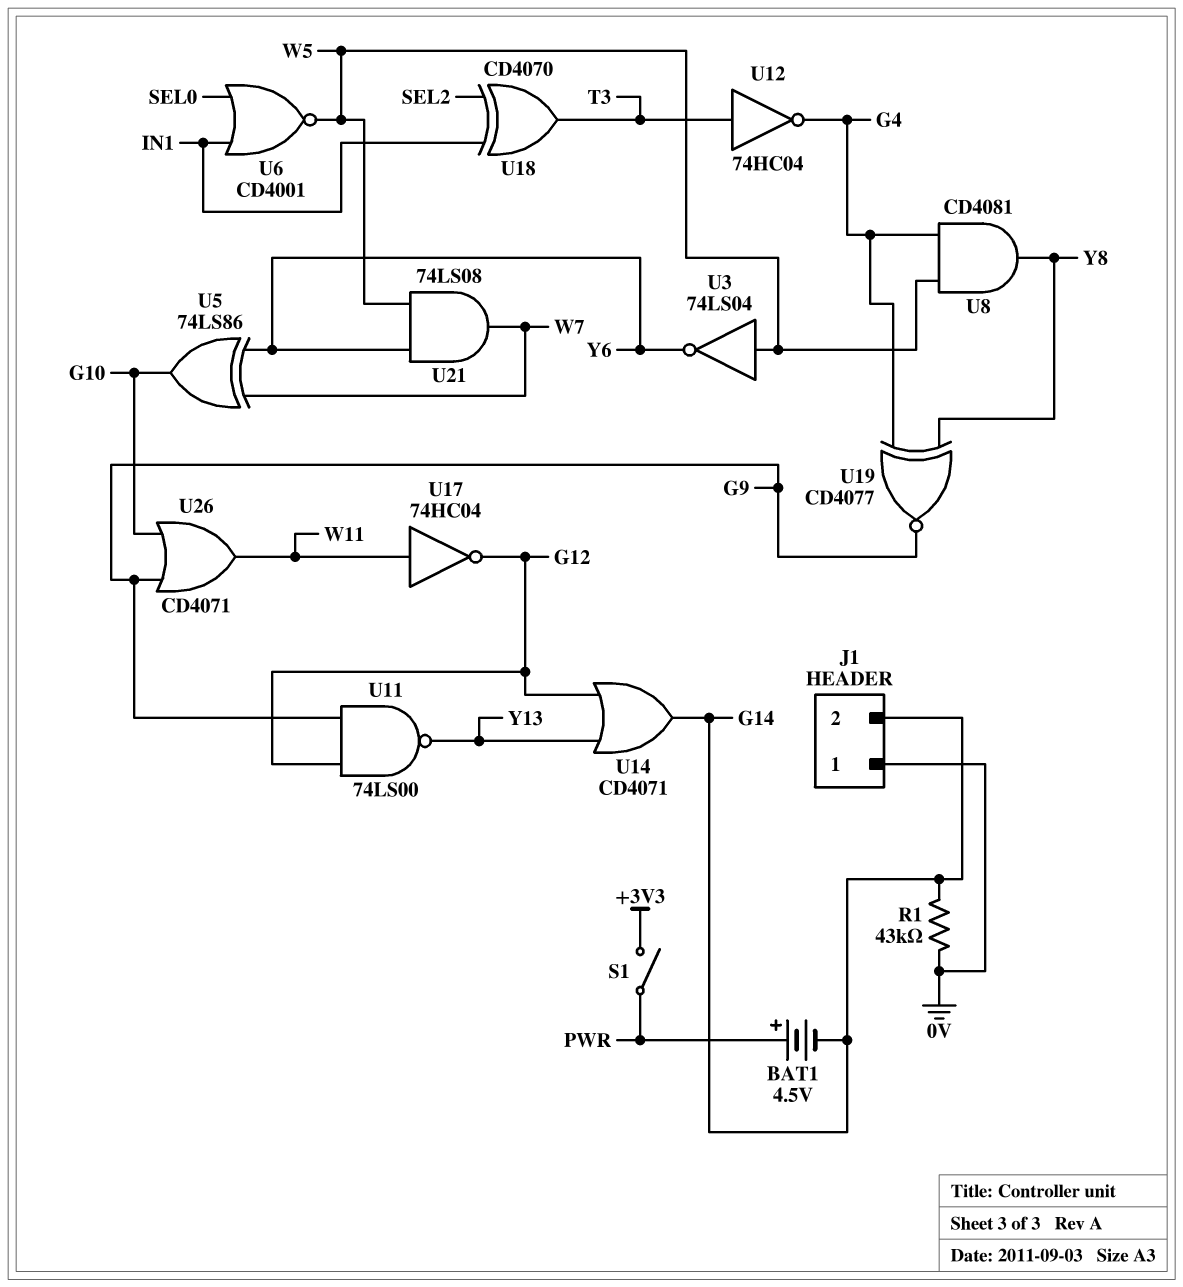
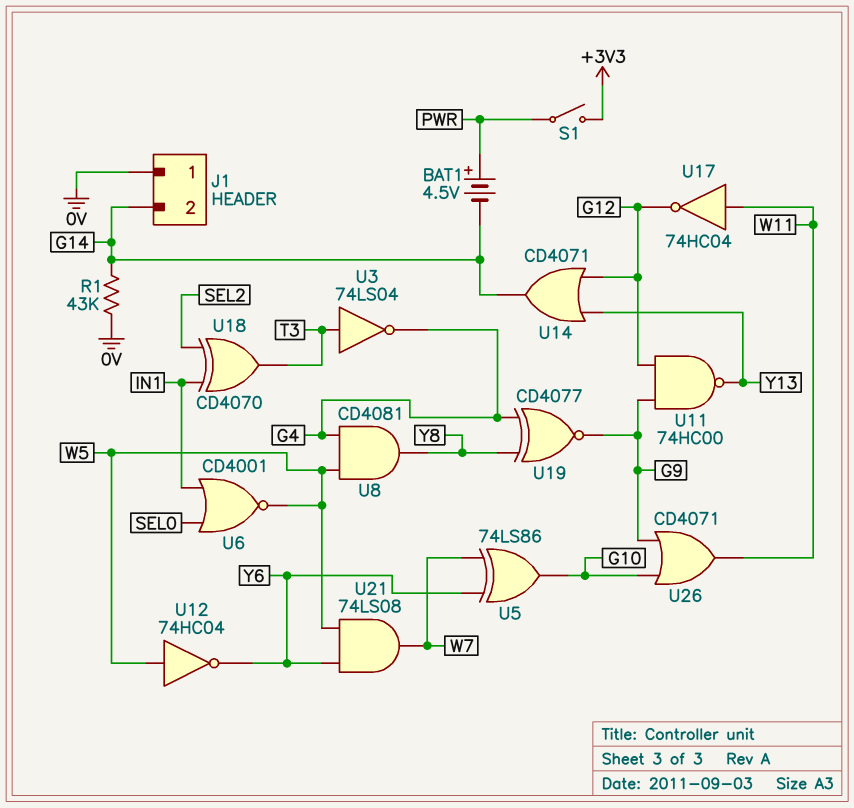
U3: NOT 74LS04 (in W5, out Y6) -> NOT 74LS04 (in T3, out G4)
U11: NAND 74LS00 (in G9, in G12, out Y13) -> NAND 74HC00 (in G9, in G12, out Y13)
U12: NOT 74HC04 (in T3, out G4) -> NOT 74HC04 (in W5, out Y6)

